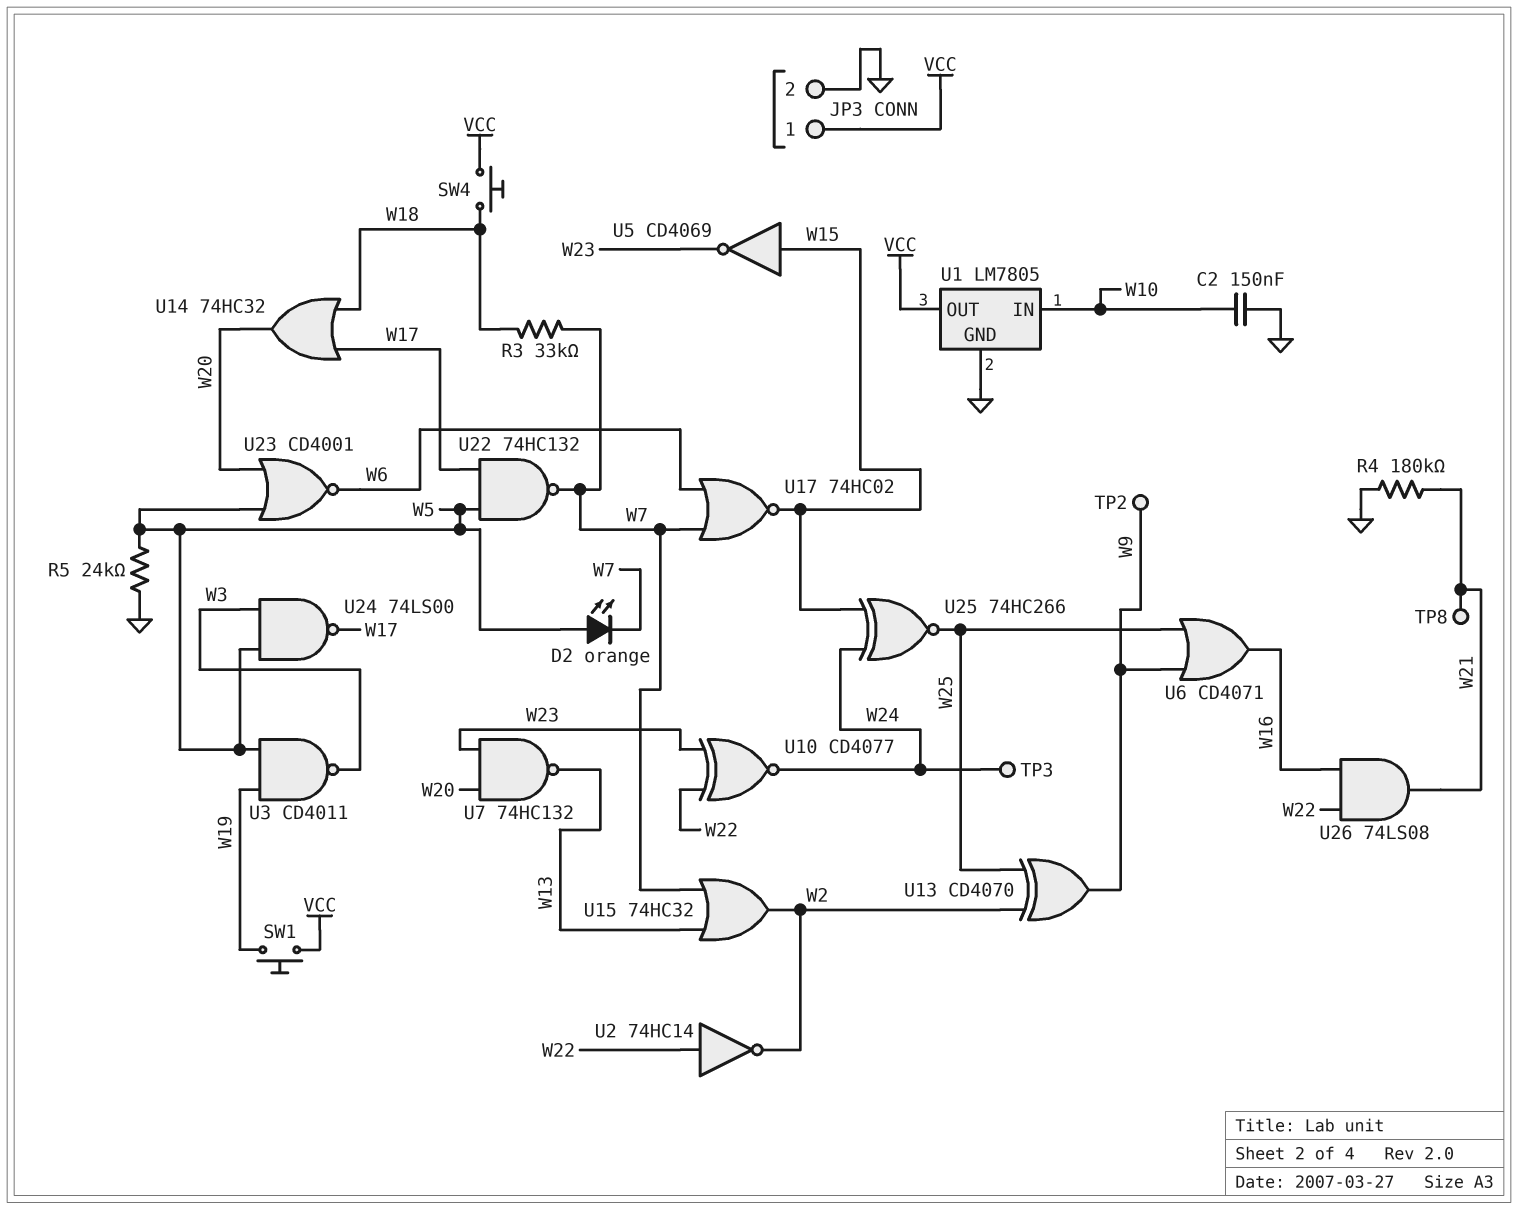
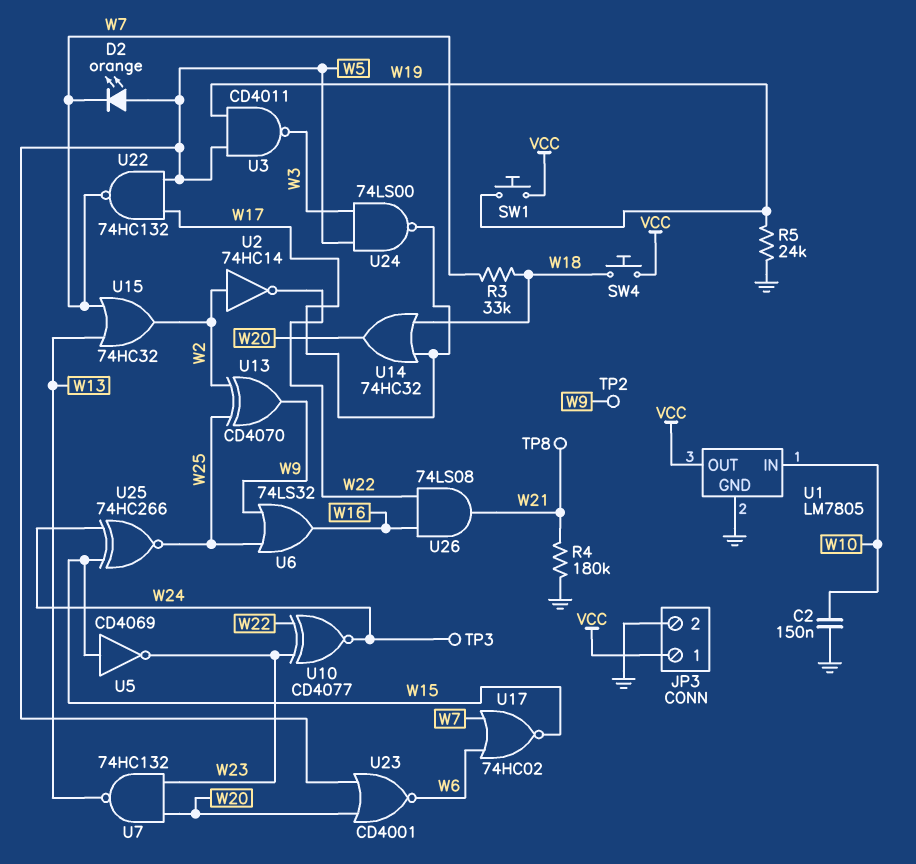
R5: 24k (GND, W5) -> 24k (GND, W19)
U2: NOT 74HC14 (in W22, out W2) -> NOT 74HC14 (in W2, out W22)
U6: OR CD4071 (in W9, in W25, out W16) -> OR 74LS32 (in W9, in W25, out W16)

